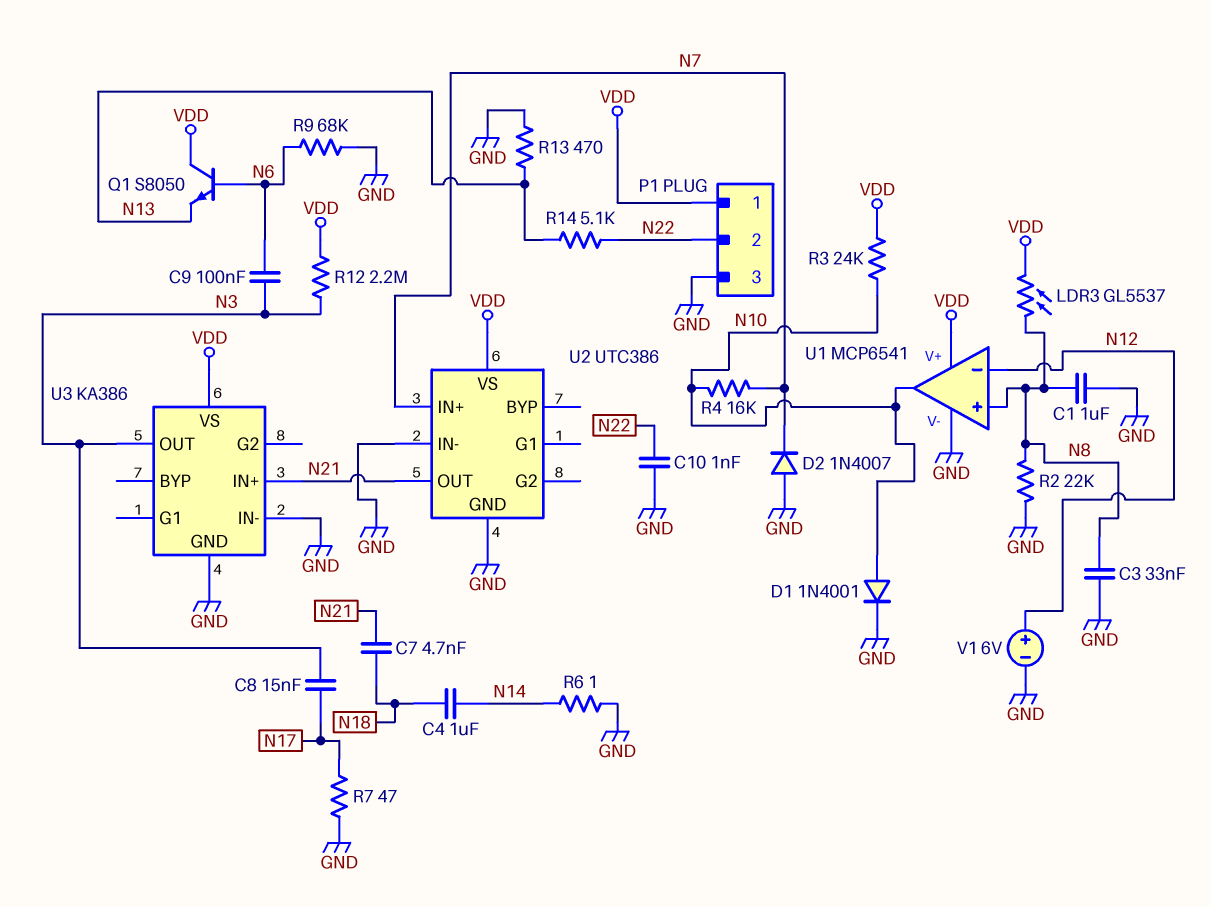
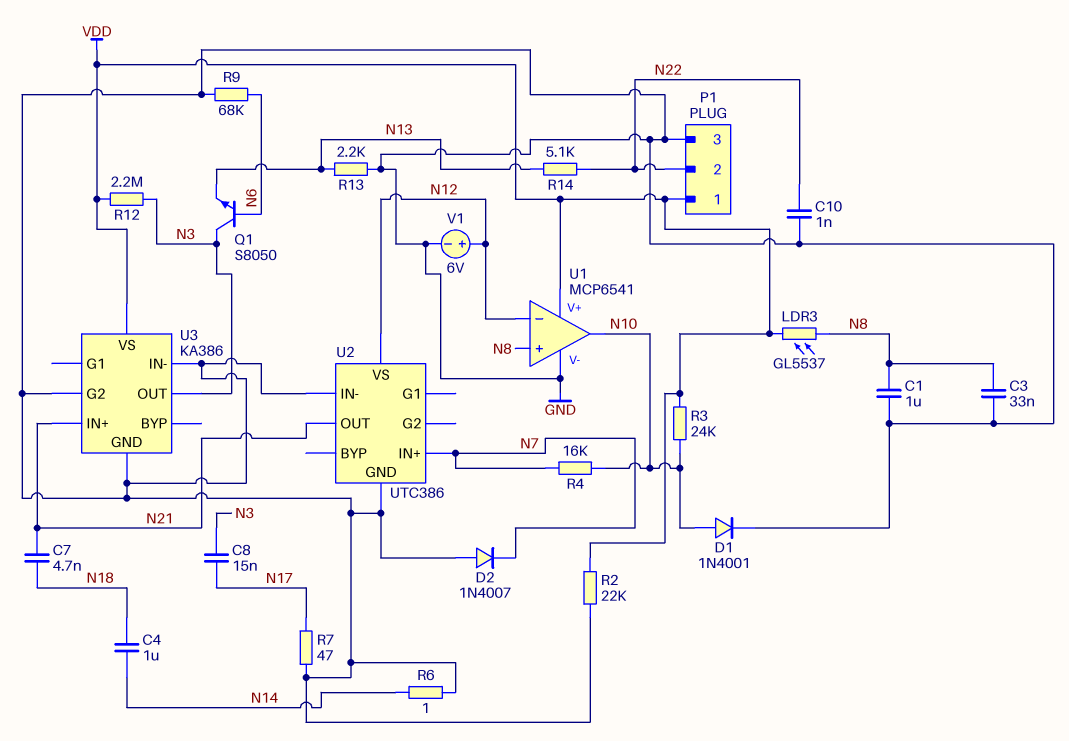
C9: 100nF (N3, N6) -> none
Q1: NPN S8050 (B N6, C VDD, E N13) -> NPN S8050 (B N6, C N3, E N13)
R2: 22k (GND, N8) -> 22k (GND, VDD)
R13: 470 (GND, N13) -> 2.2k (GND, N13)
U2 pin VS: VDD -> N12
U3 pin G2: none -> GND

